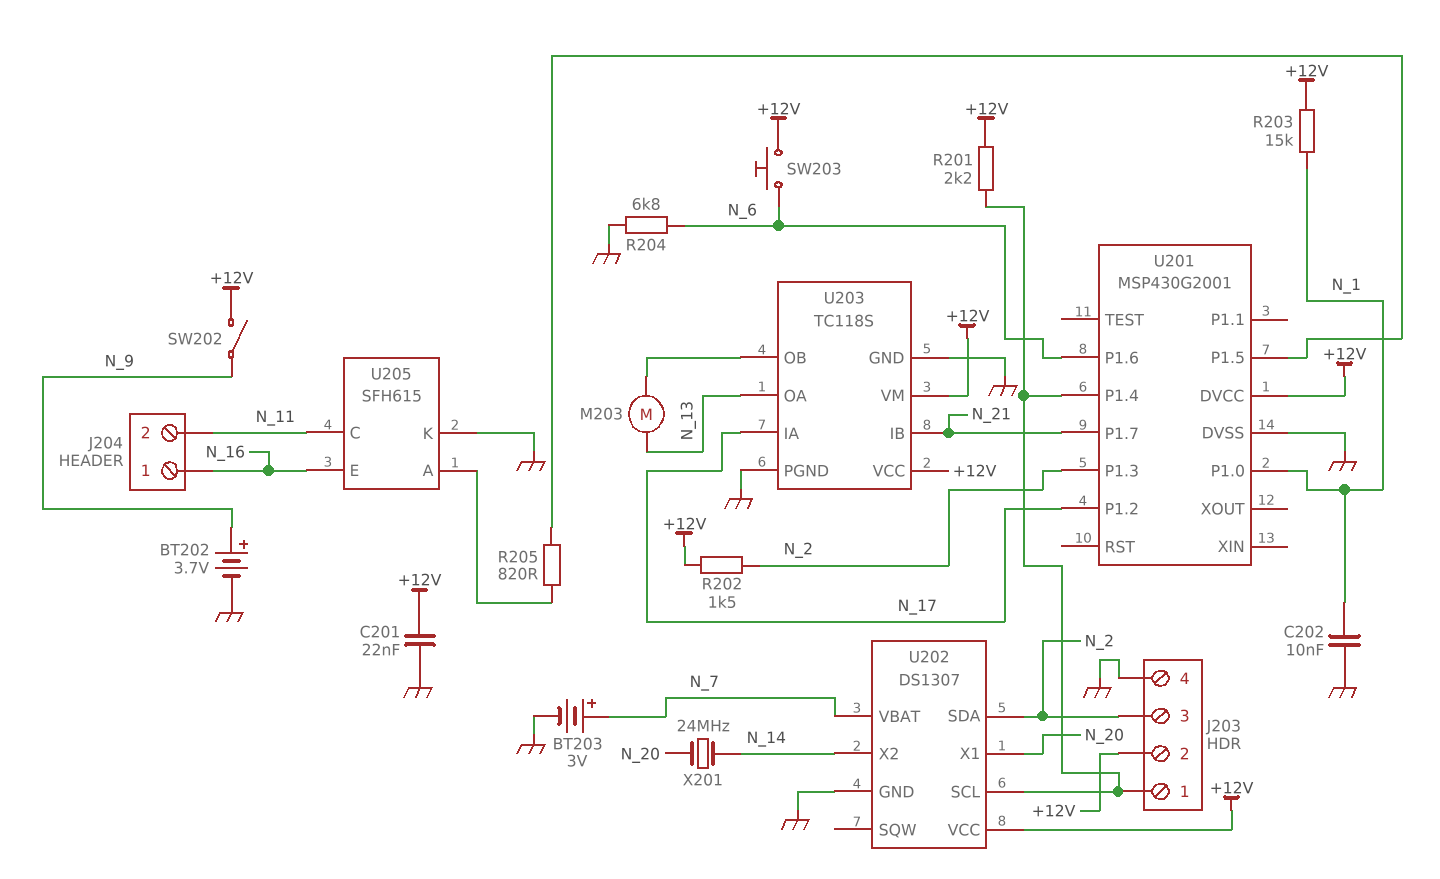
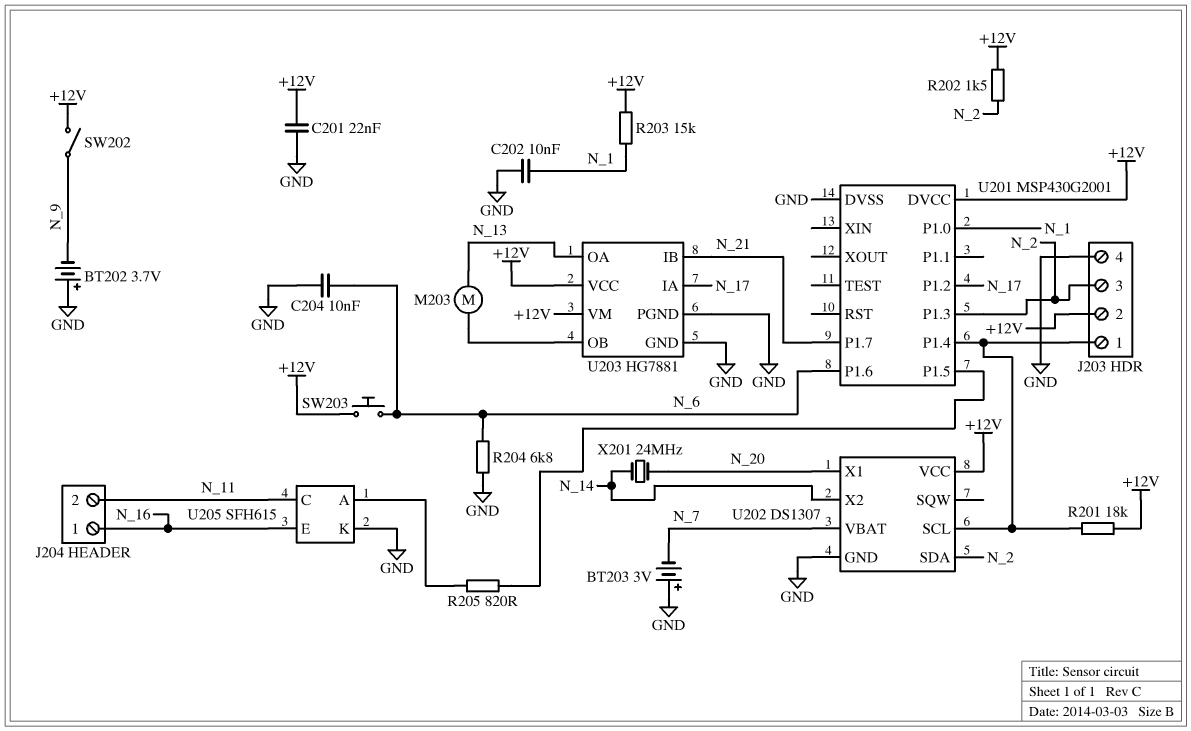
BT202: 3.7V (plus N_9, minus GND) -> 3.7V (plus GND, minus N_9)
BT203: 3V (plus N_7, minus GND) -> 3V (plus GND, minus N_7)
C204: none -> 10nF (GND, N_6)
R201: 2.2k (+12V, J203/1) -> 18k (+12V, J203/1)
U203: TC118S -> HG7881

